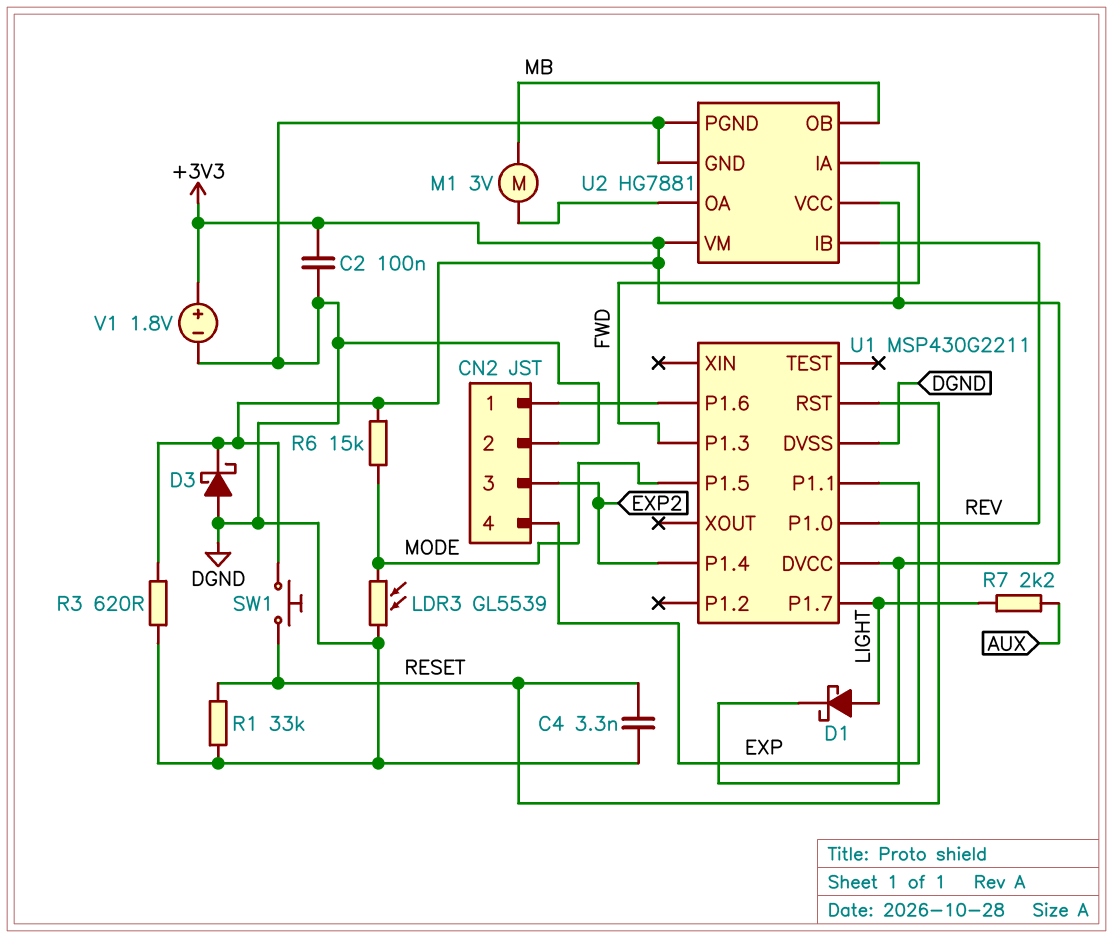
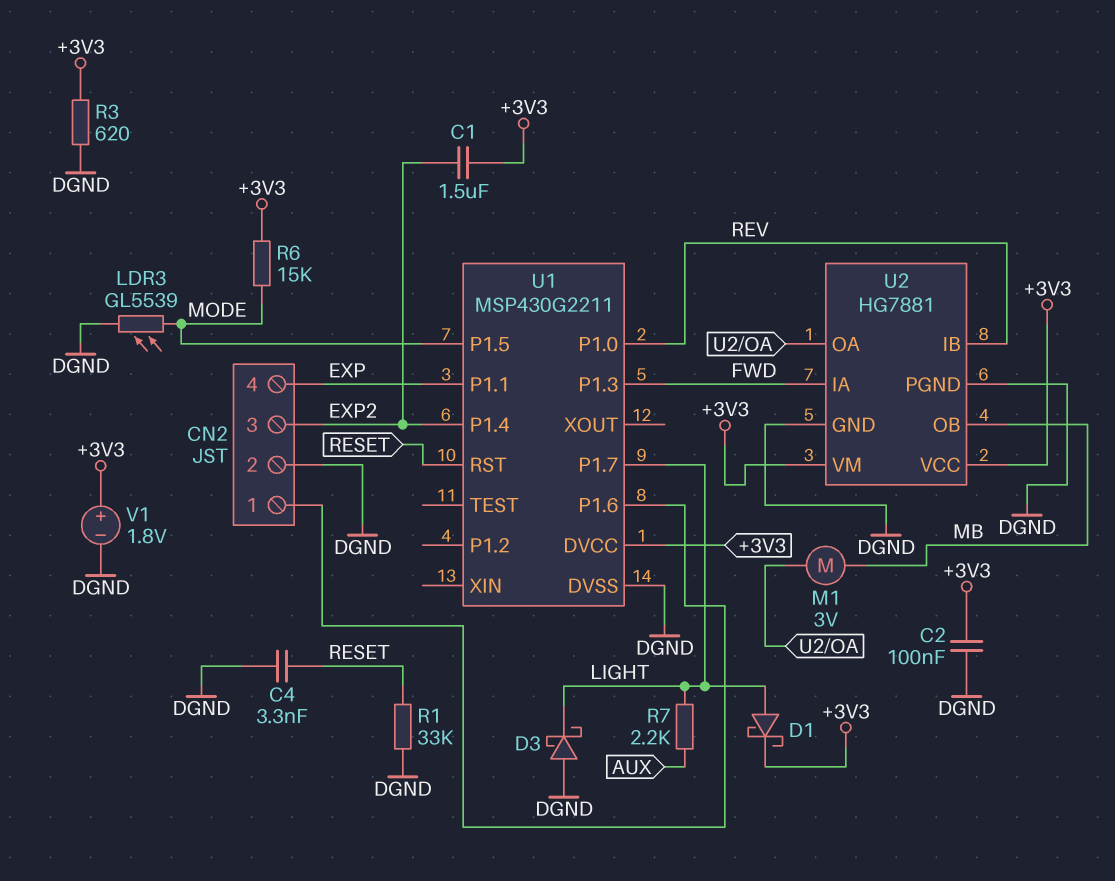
C1: none -> 1.5uF (+3V3, EXP2)
D3: schottky (A DGND, K +3V3) -> schottky (A DGND, K LIGHT)
SW1: button (+3V3, RESET) -> none

